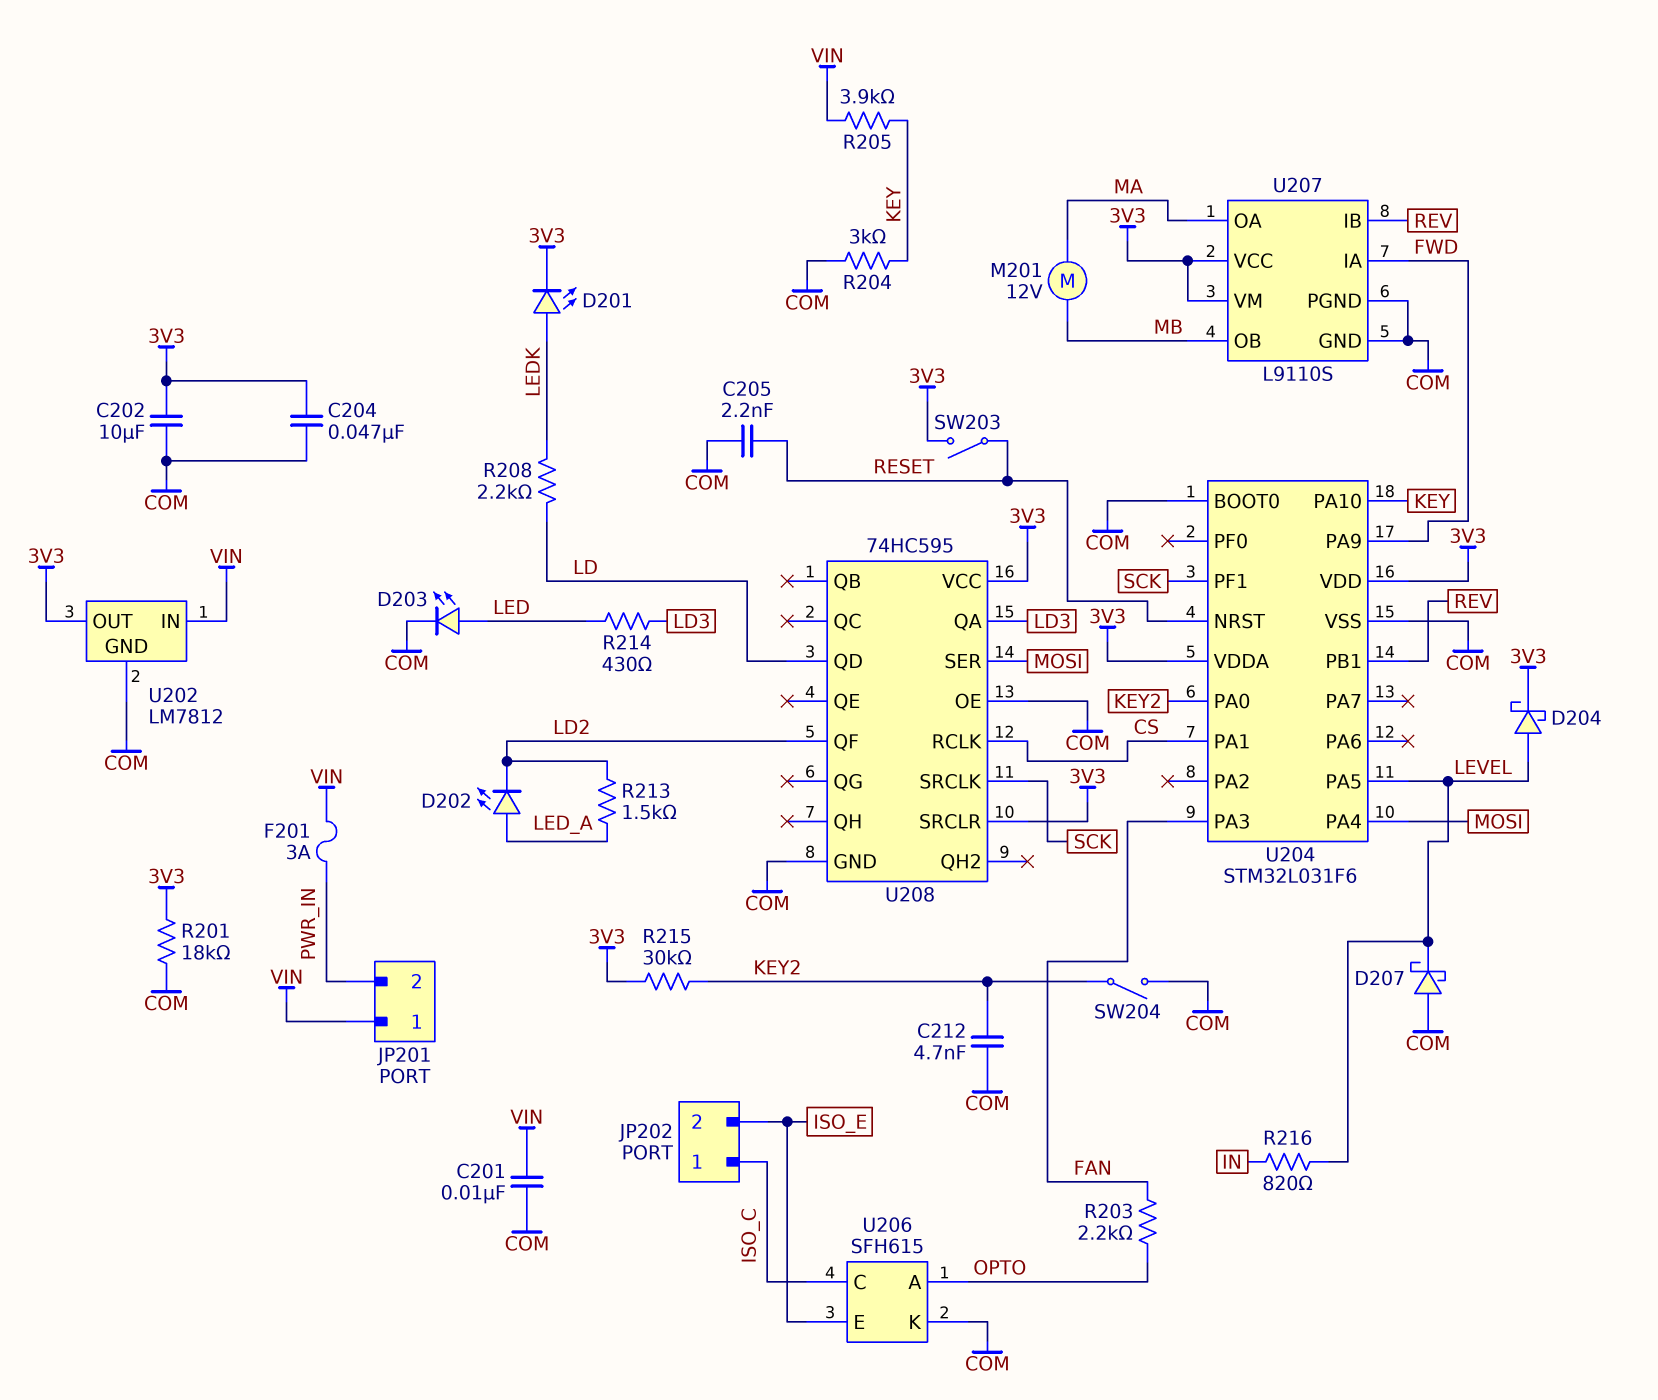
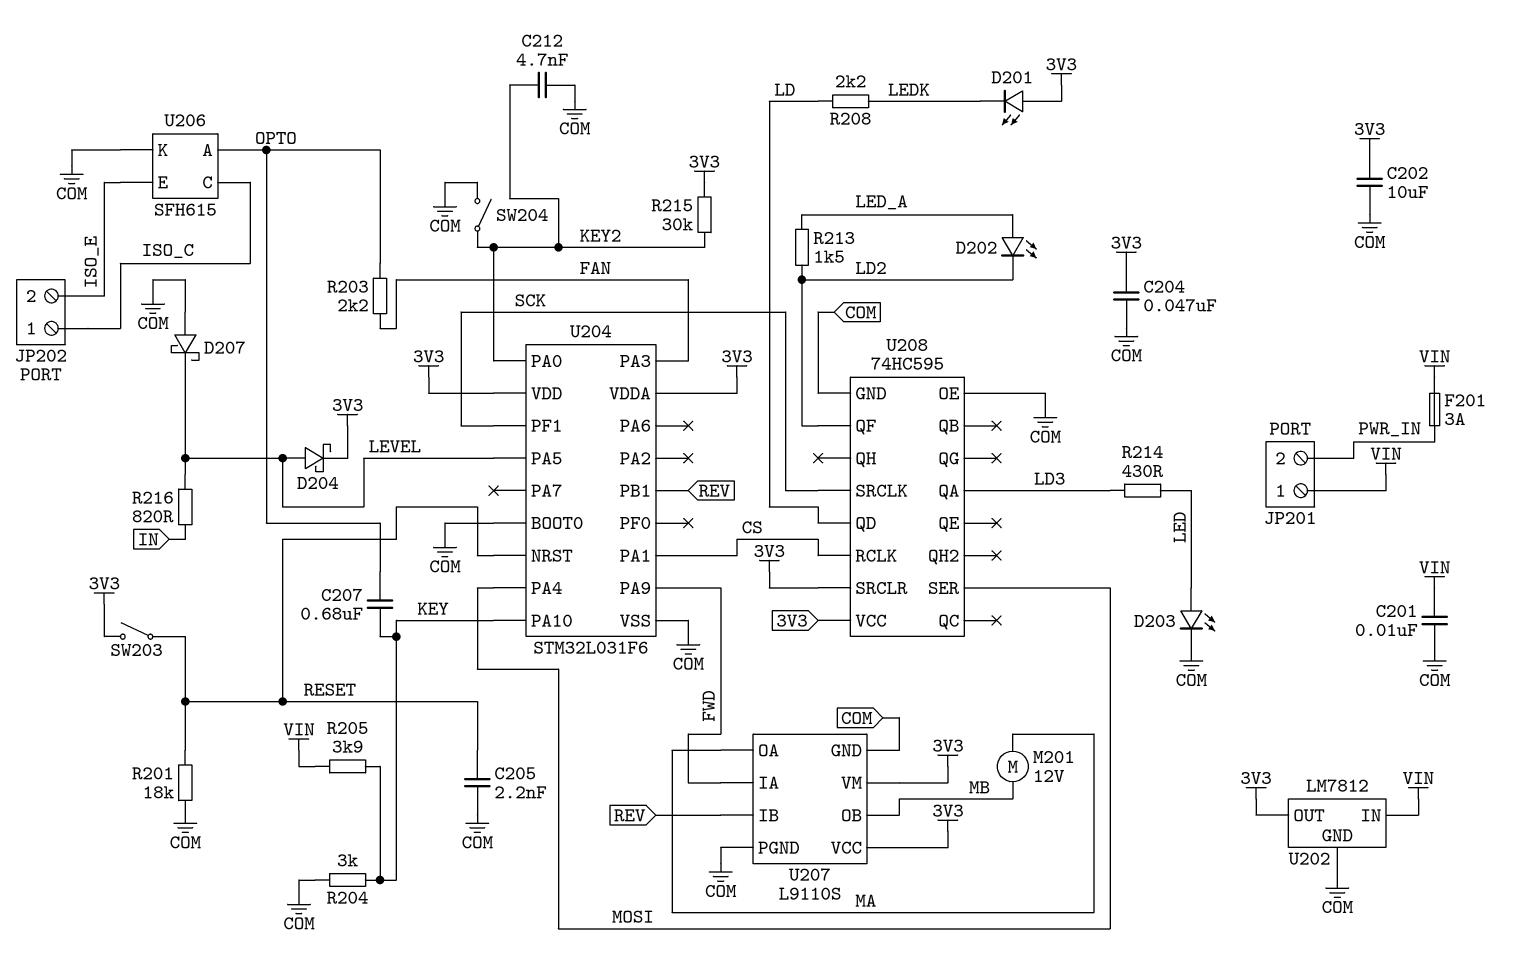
C207: none -> 680nF (KEY, OPTO)
D201: LED (A LEDK, K 3V3) -> LED (A 3V3, K LEDK)
R201: 18k (3V3, COM) -> 18k (COM, RESET)

